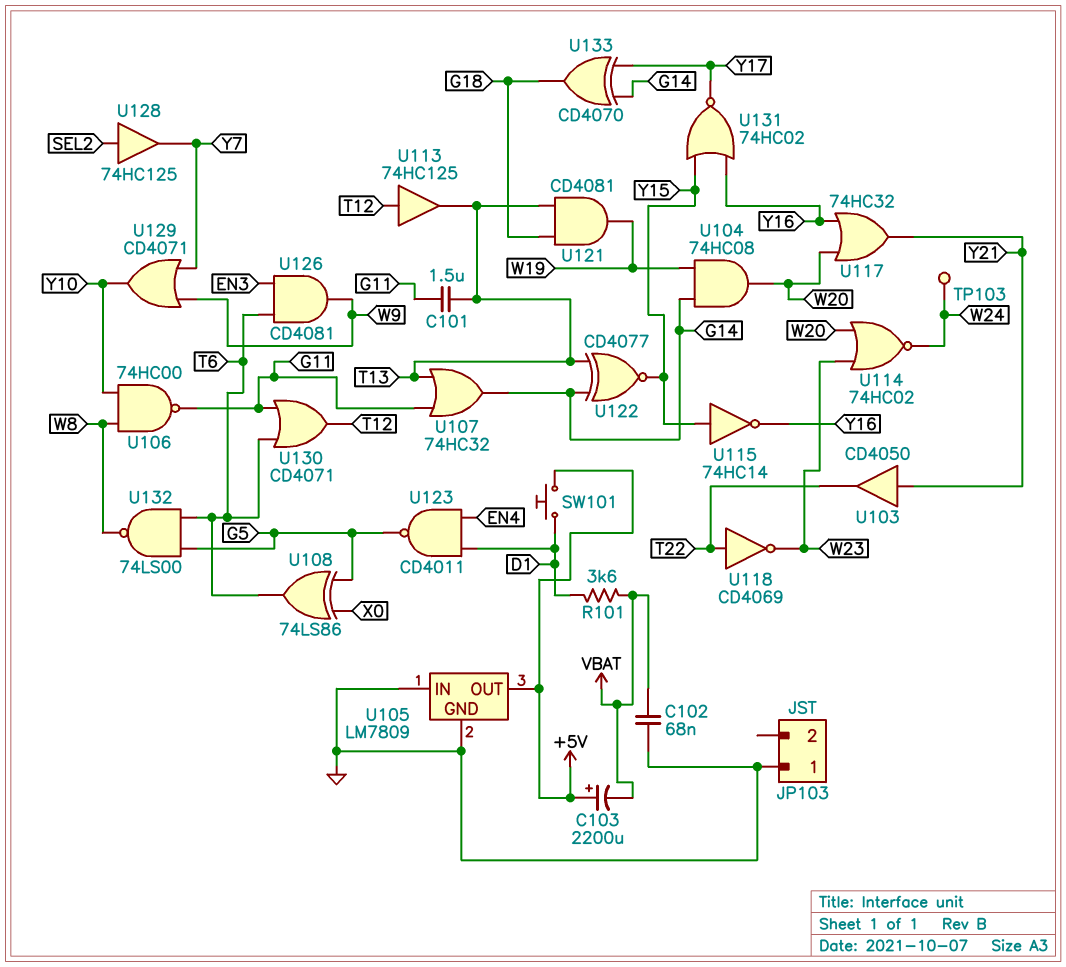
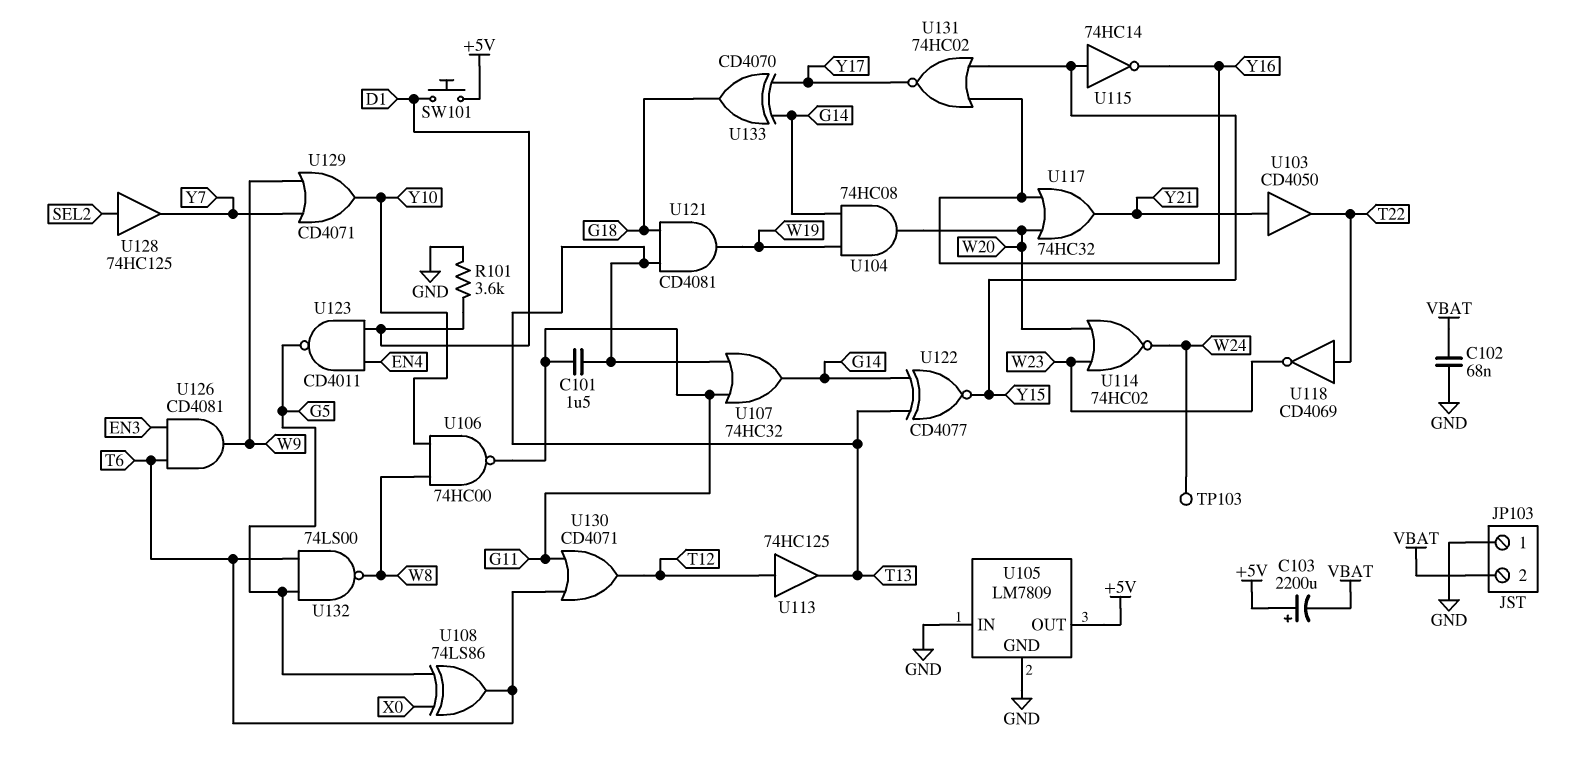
JP103 pin 2: none -> VBAT
R101: 3.6k (D1, VBAT) -> 3.6k (D1, GND)

